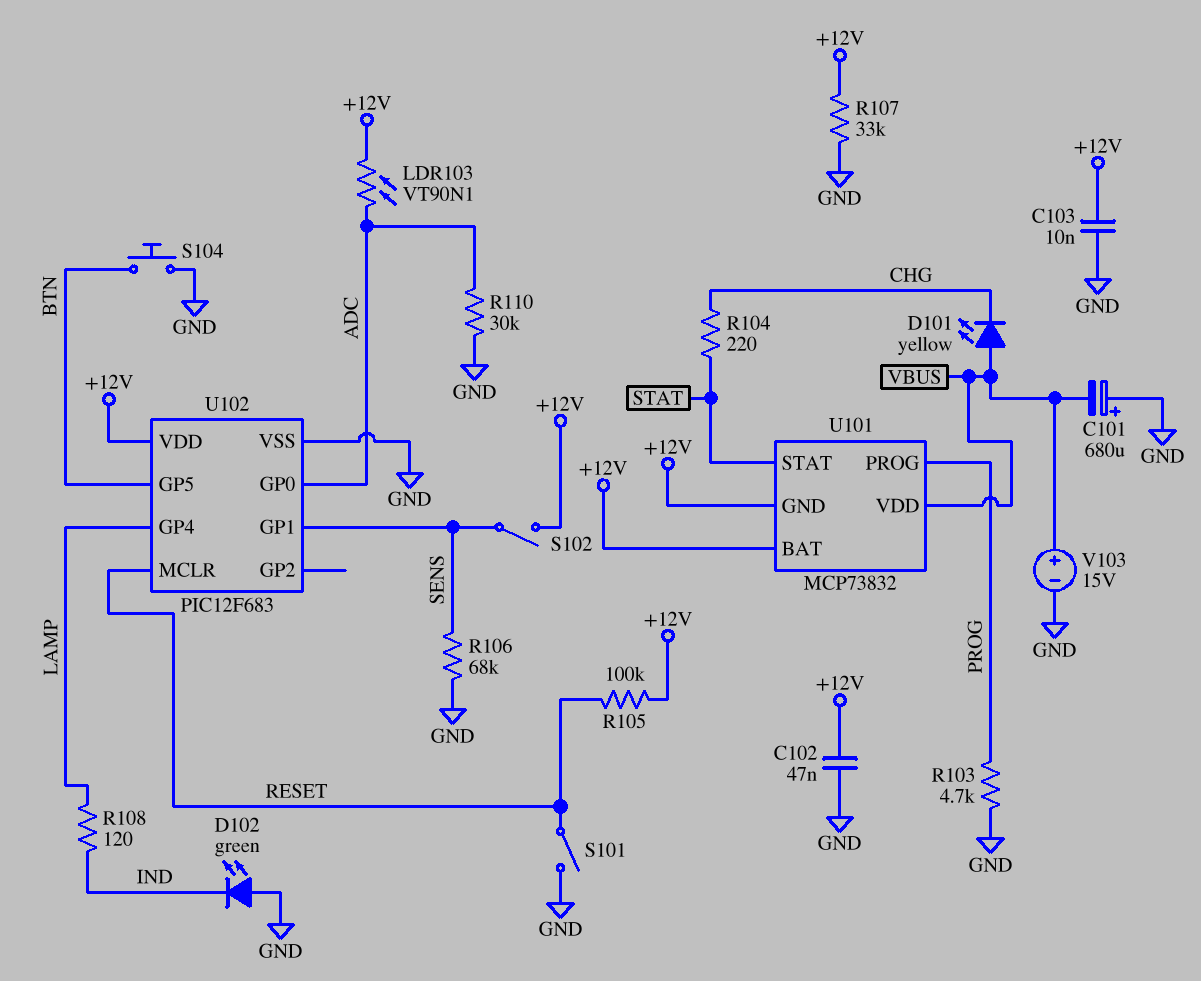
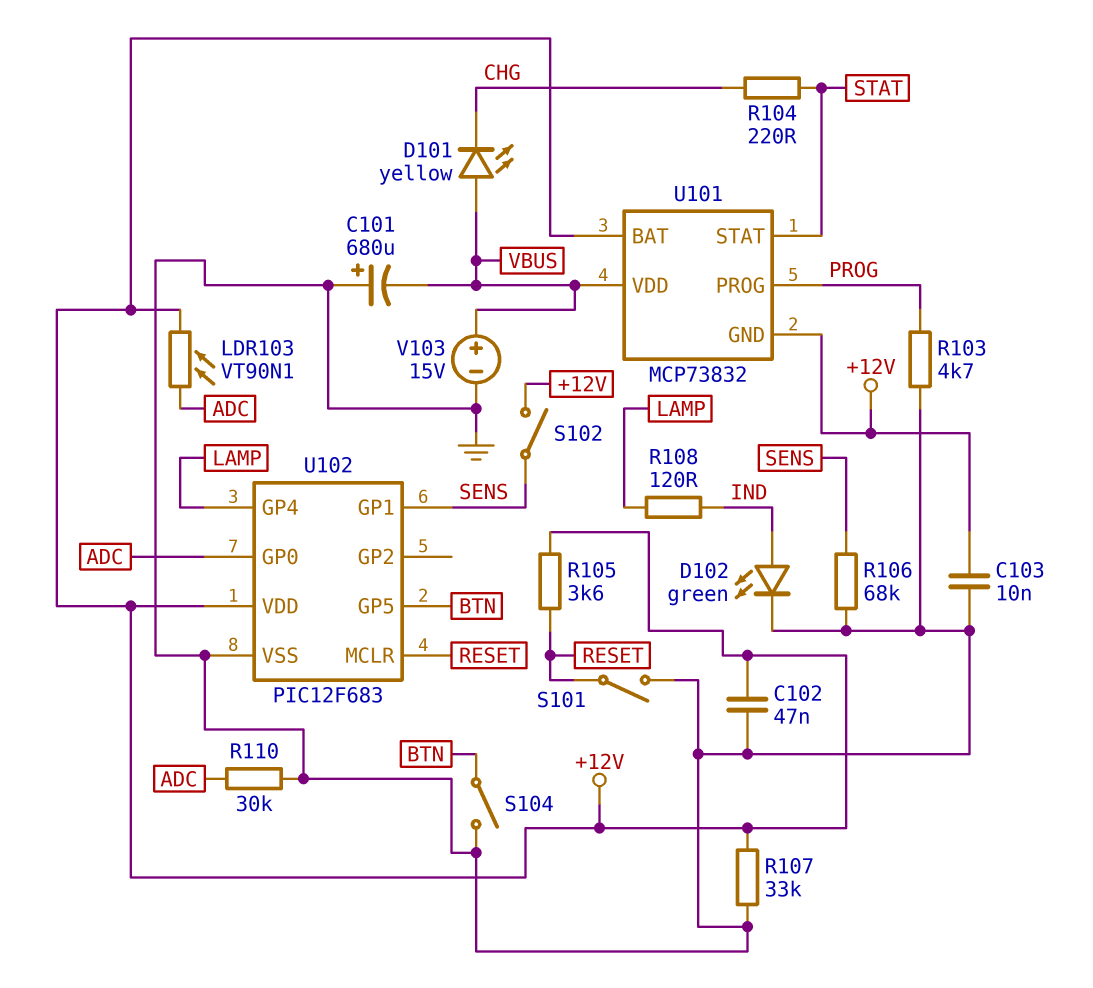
D102: LED green (A GND, K IND) -> LED green (A IND, K GND)
R105: 100k (+12V, RESET) -> 3.6k (+12V, RESET)
S104: button (BTN, GND) -> switch (BTN, GND)

